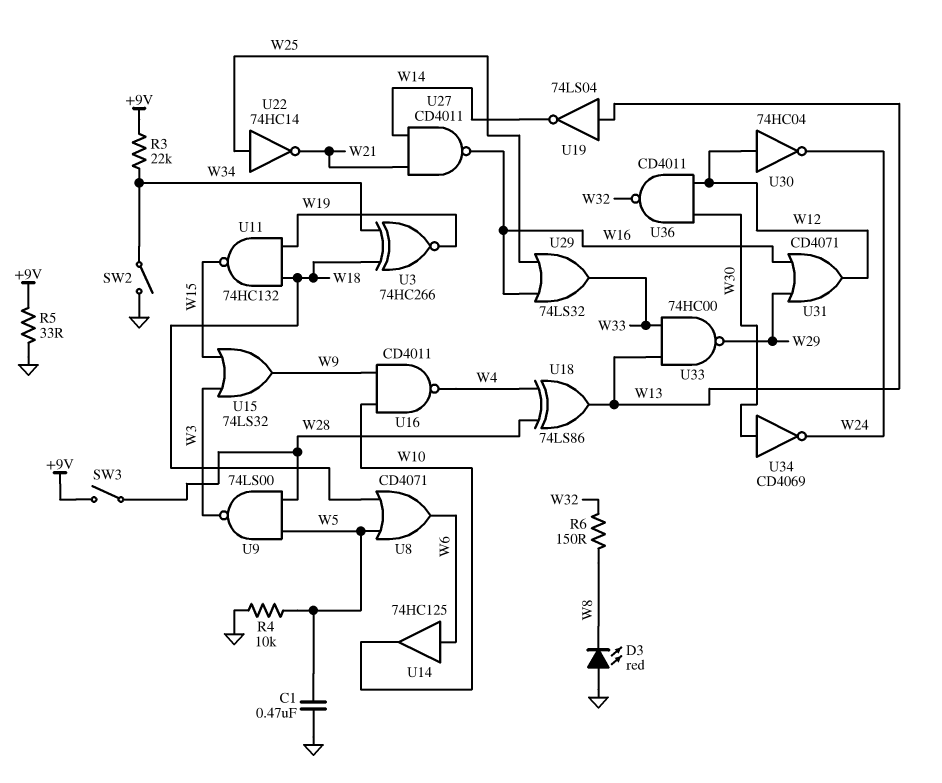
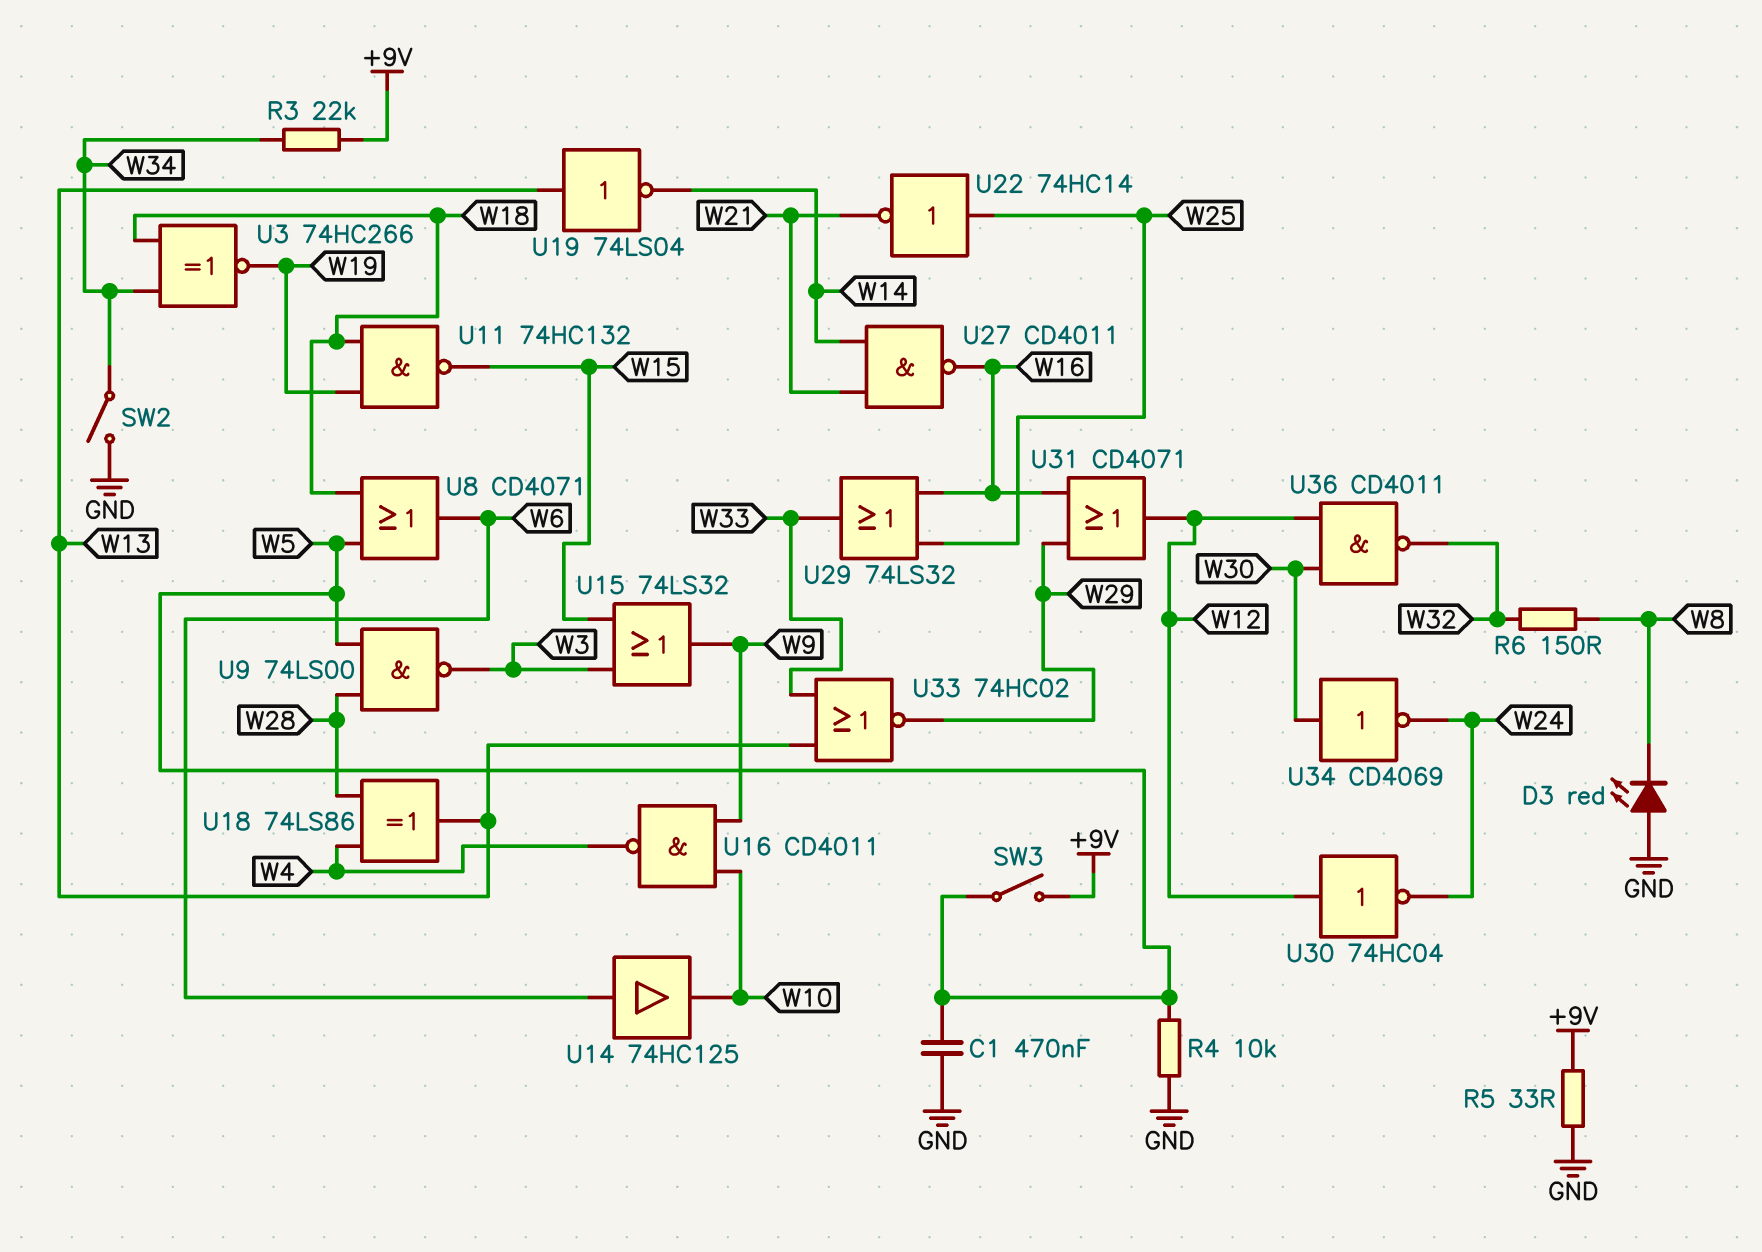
SW3: switch (+9V, W28) -> switch (+9V, W5)
U33: NAND 74HC00 (in W13, in W33, out W29) -> NOR 74HC02 (in W13, in W33, out W29)

